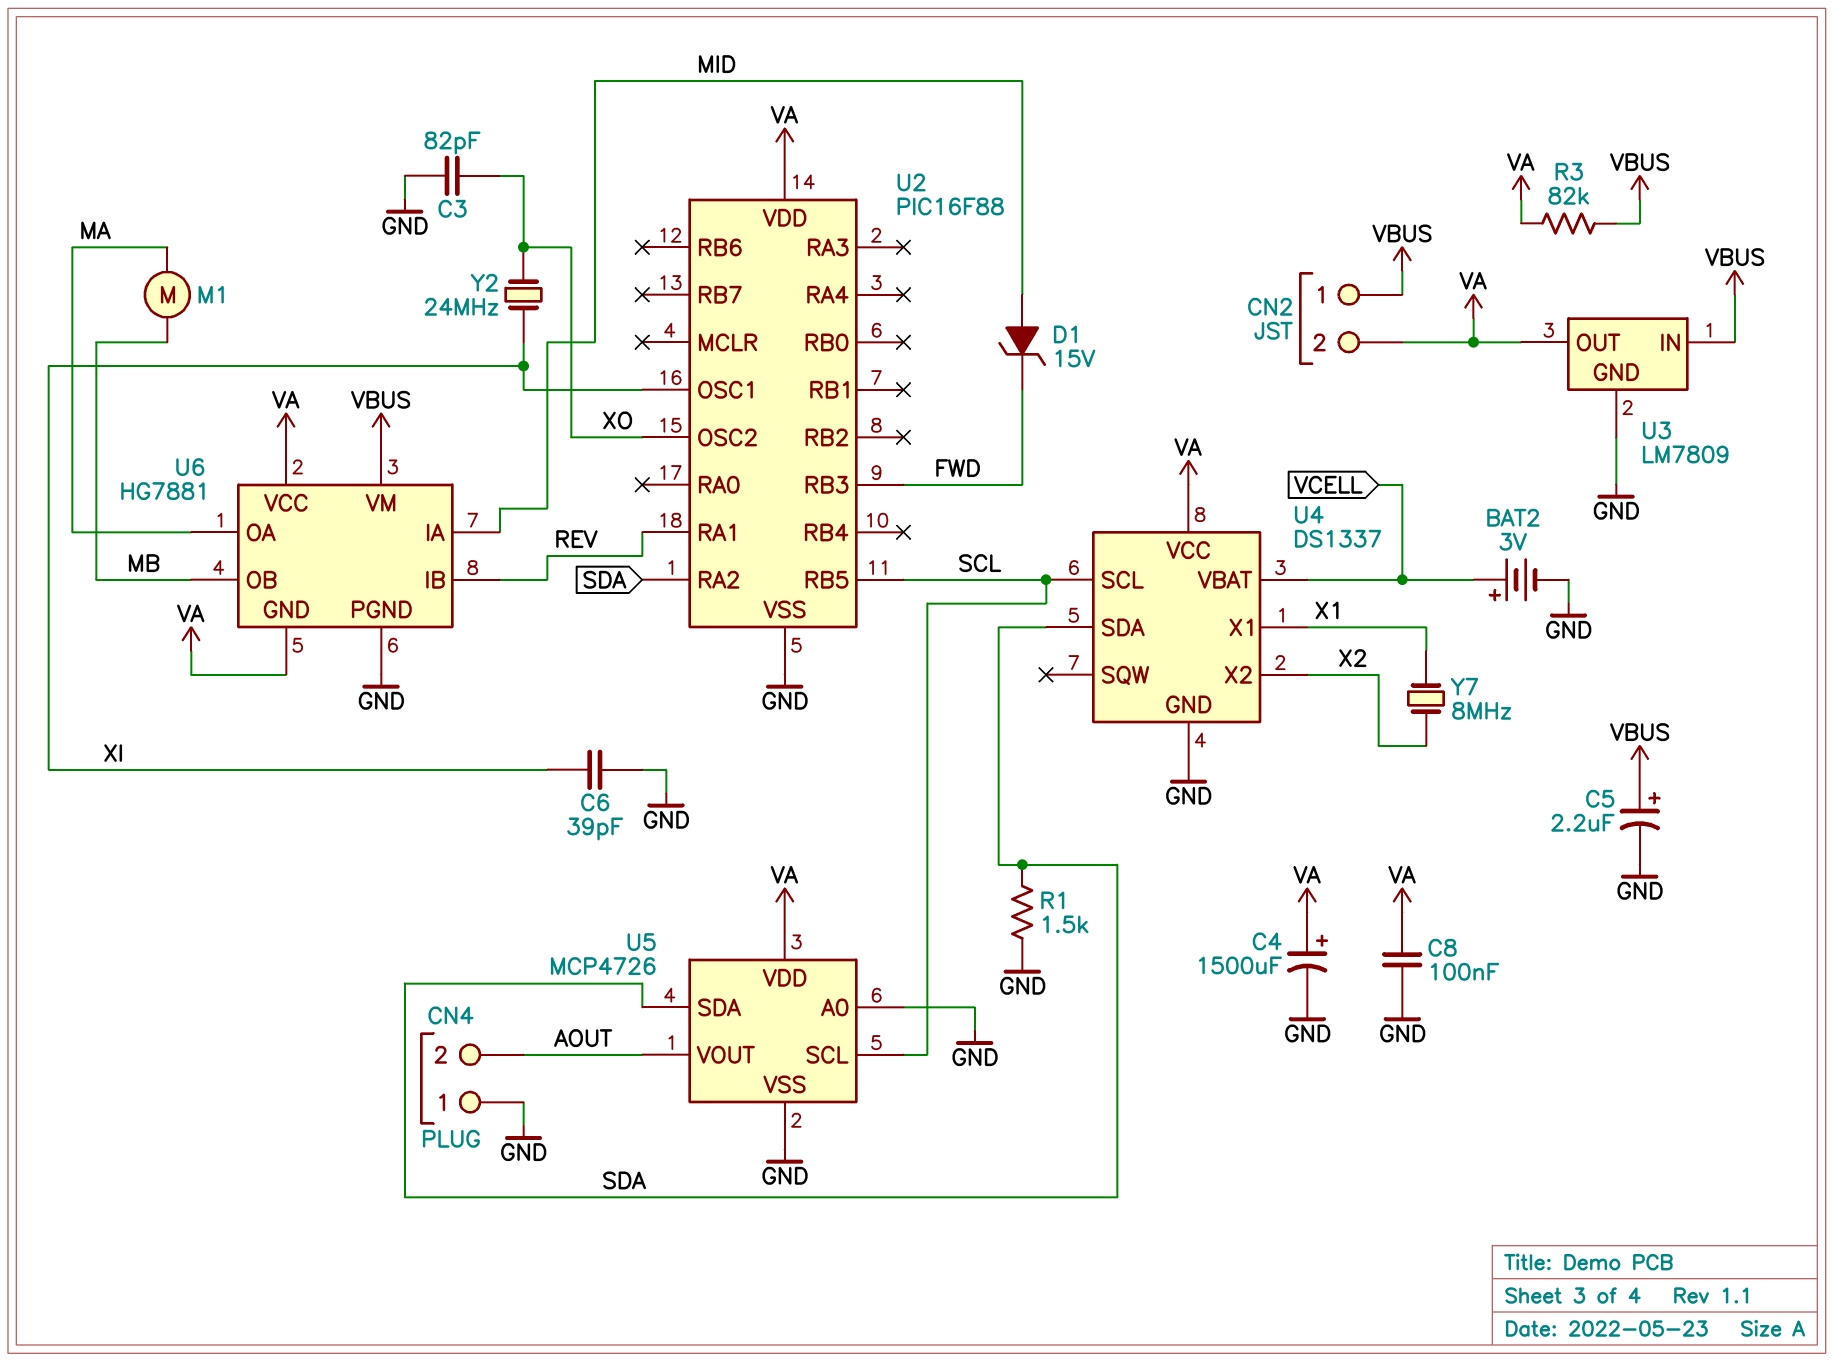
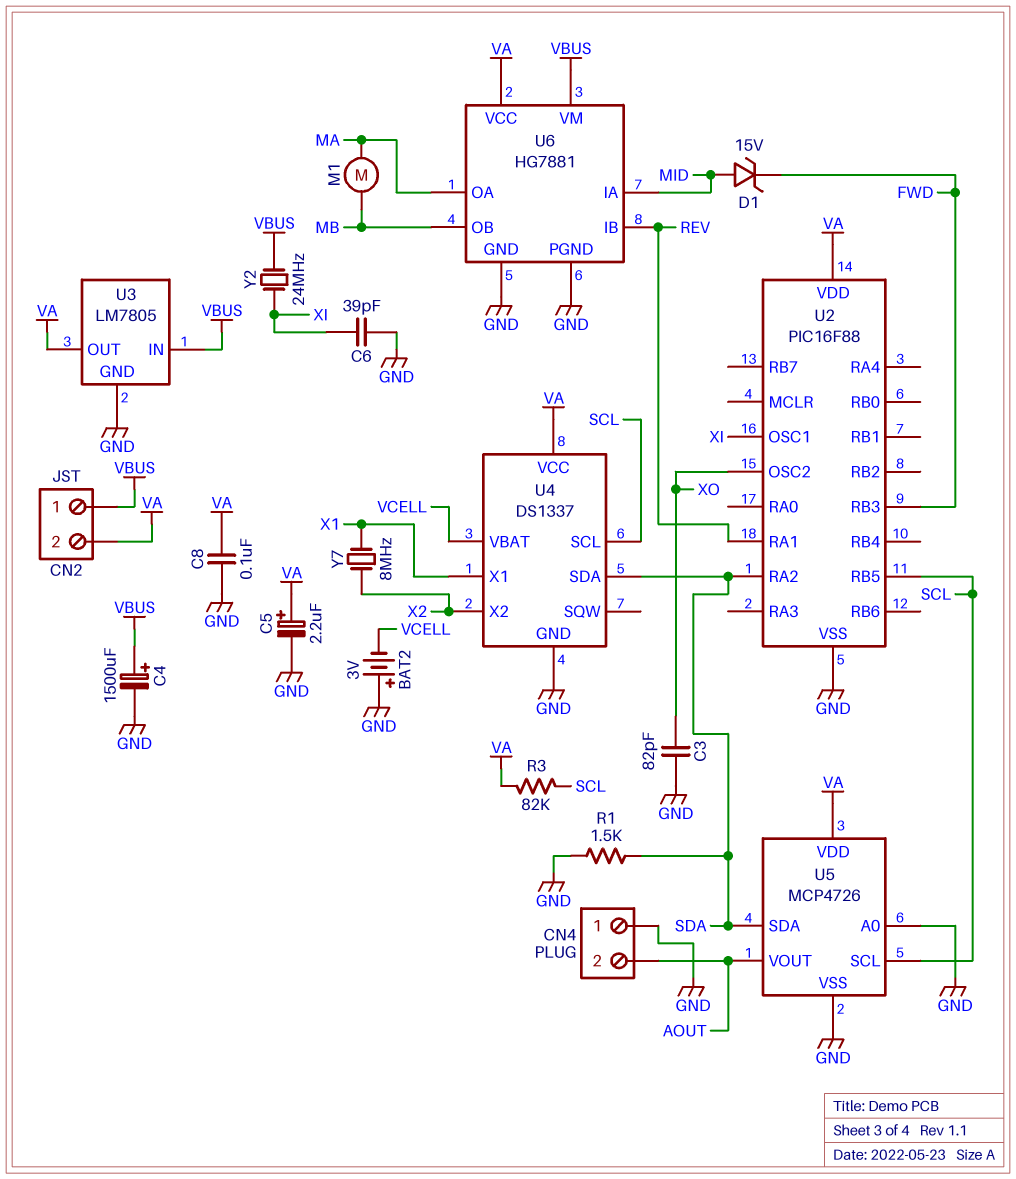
BAT2: 3V (plus VCELL, minus GND) -> 3V (plus GND, minus VCELL)
C4: 1500uF (plus VA, minus GND) -> 1500uF (plus VBUS, minus GND)
C5: 2.2uF (plus VBUS, minus GND) -> 2.2uF (plus VA, minus GND)
R3: 82k (VA, VBUS) -> 82k (SCL, VA)
U3: LM7809 -> LM7805
U6 pin GND: VA -> GND
Y2: 24MHz (XI, XO) -> 24MHz (VBUS, XI)

